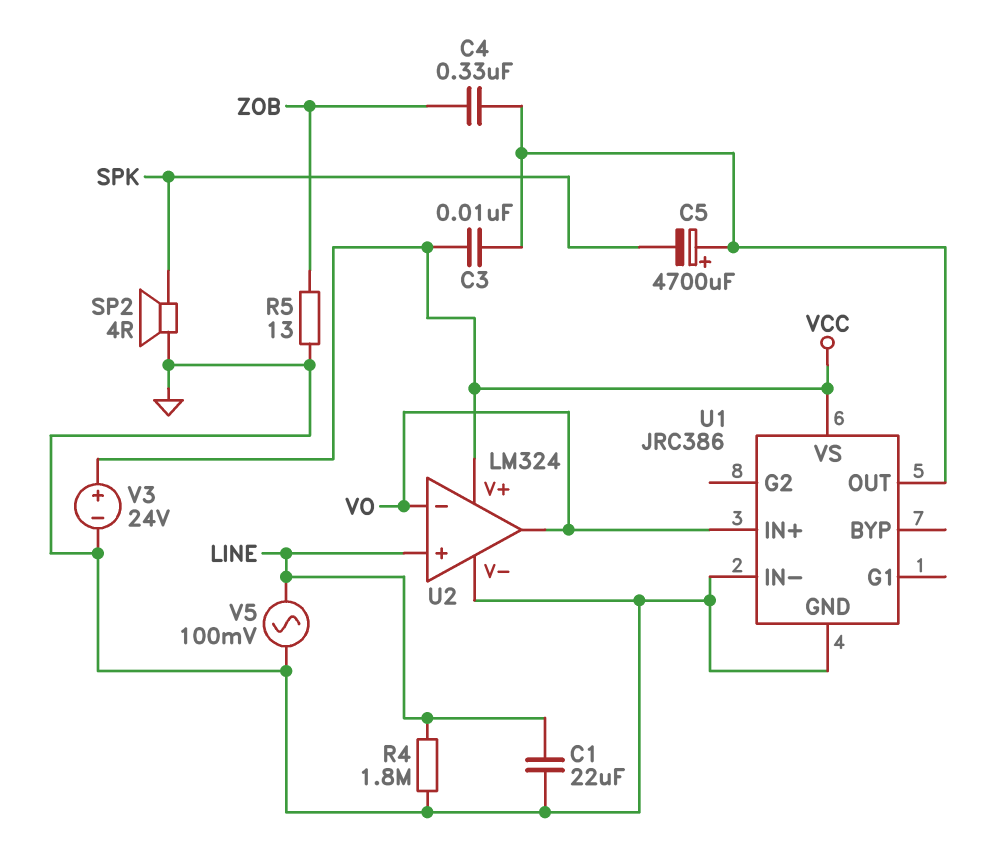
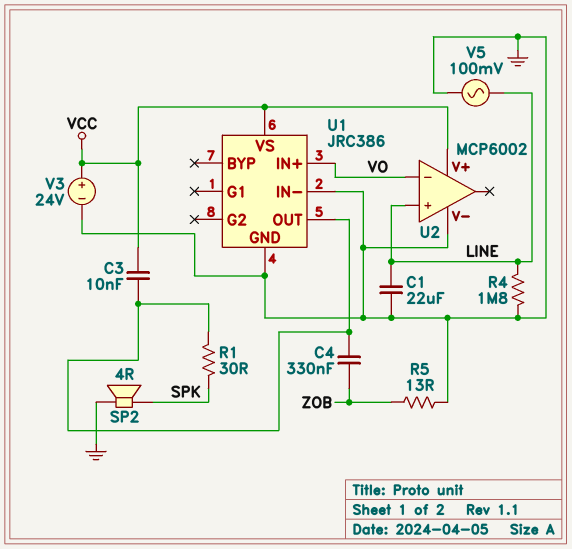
C5: 4700uF (plus U1/OUT, minus SPK) -> none
R1: none -> 30 (SPK, U1/OUT)
U2: LM324 -> MCP6002
U2 pin out: VO -> none

